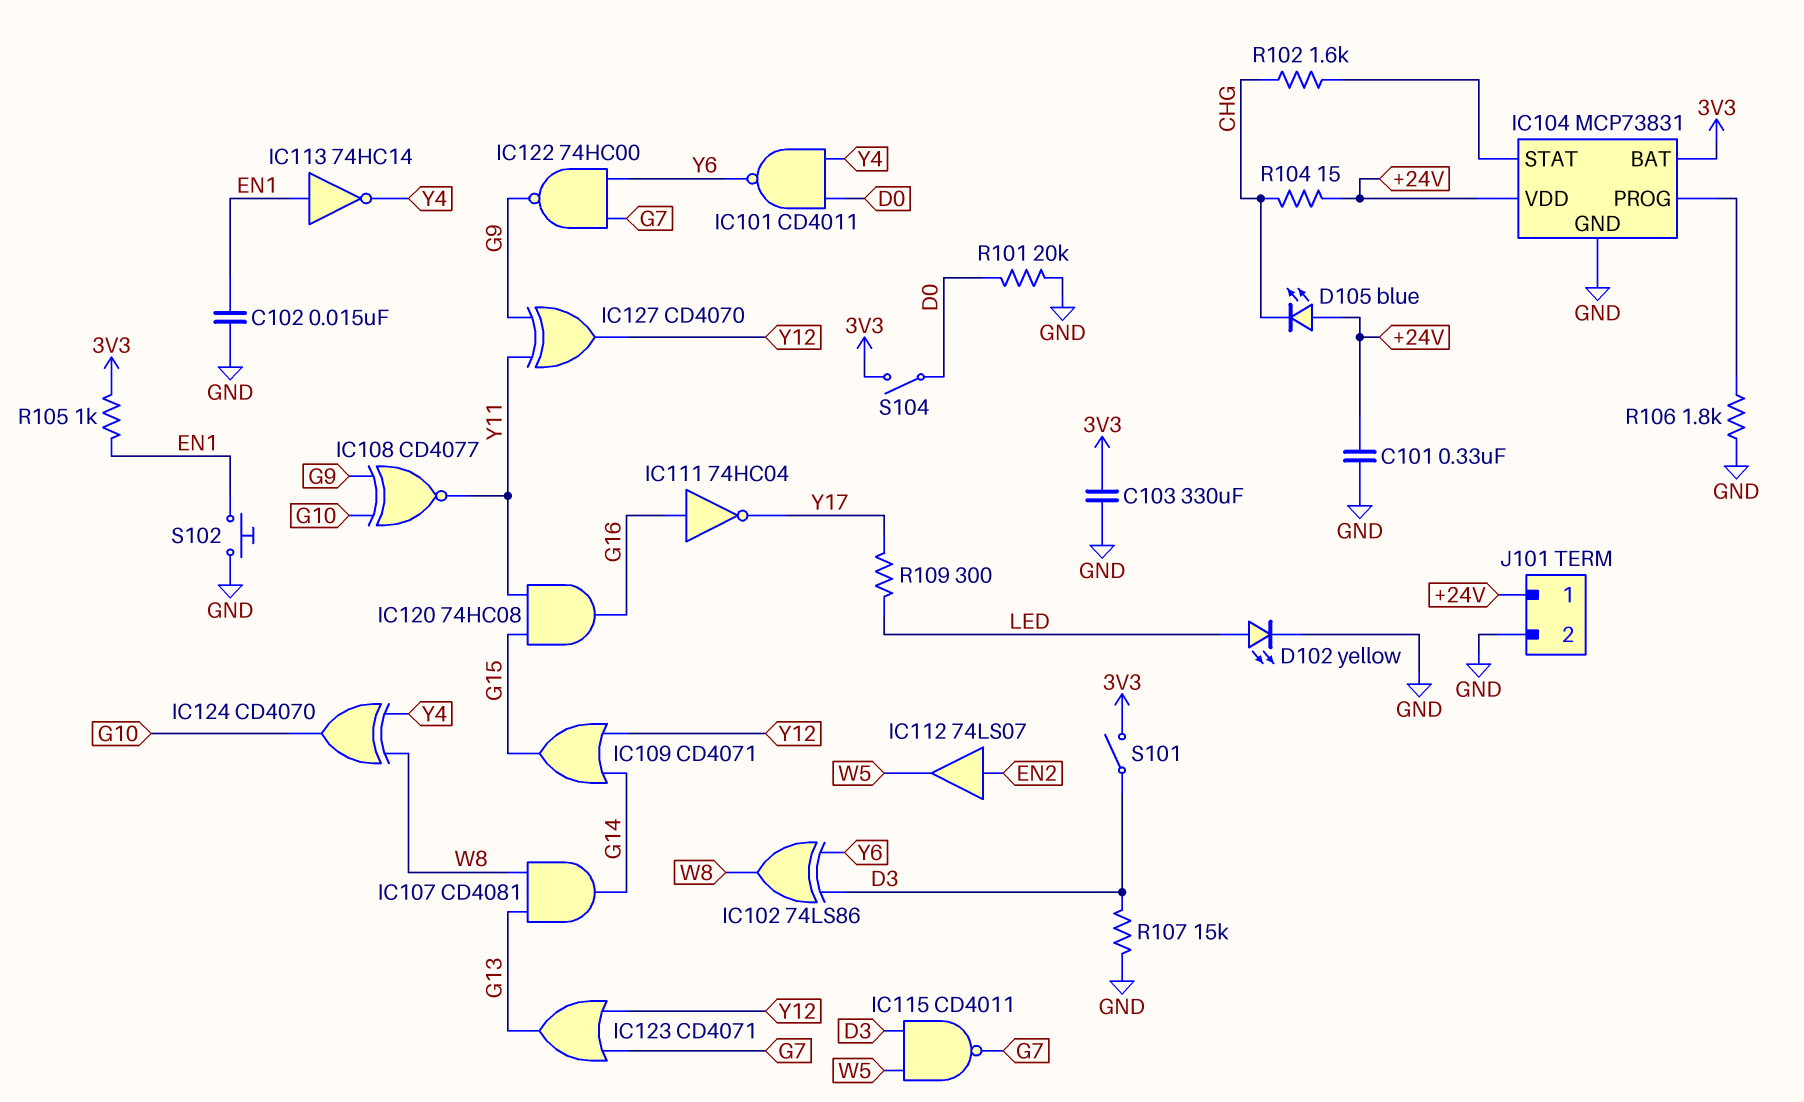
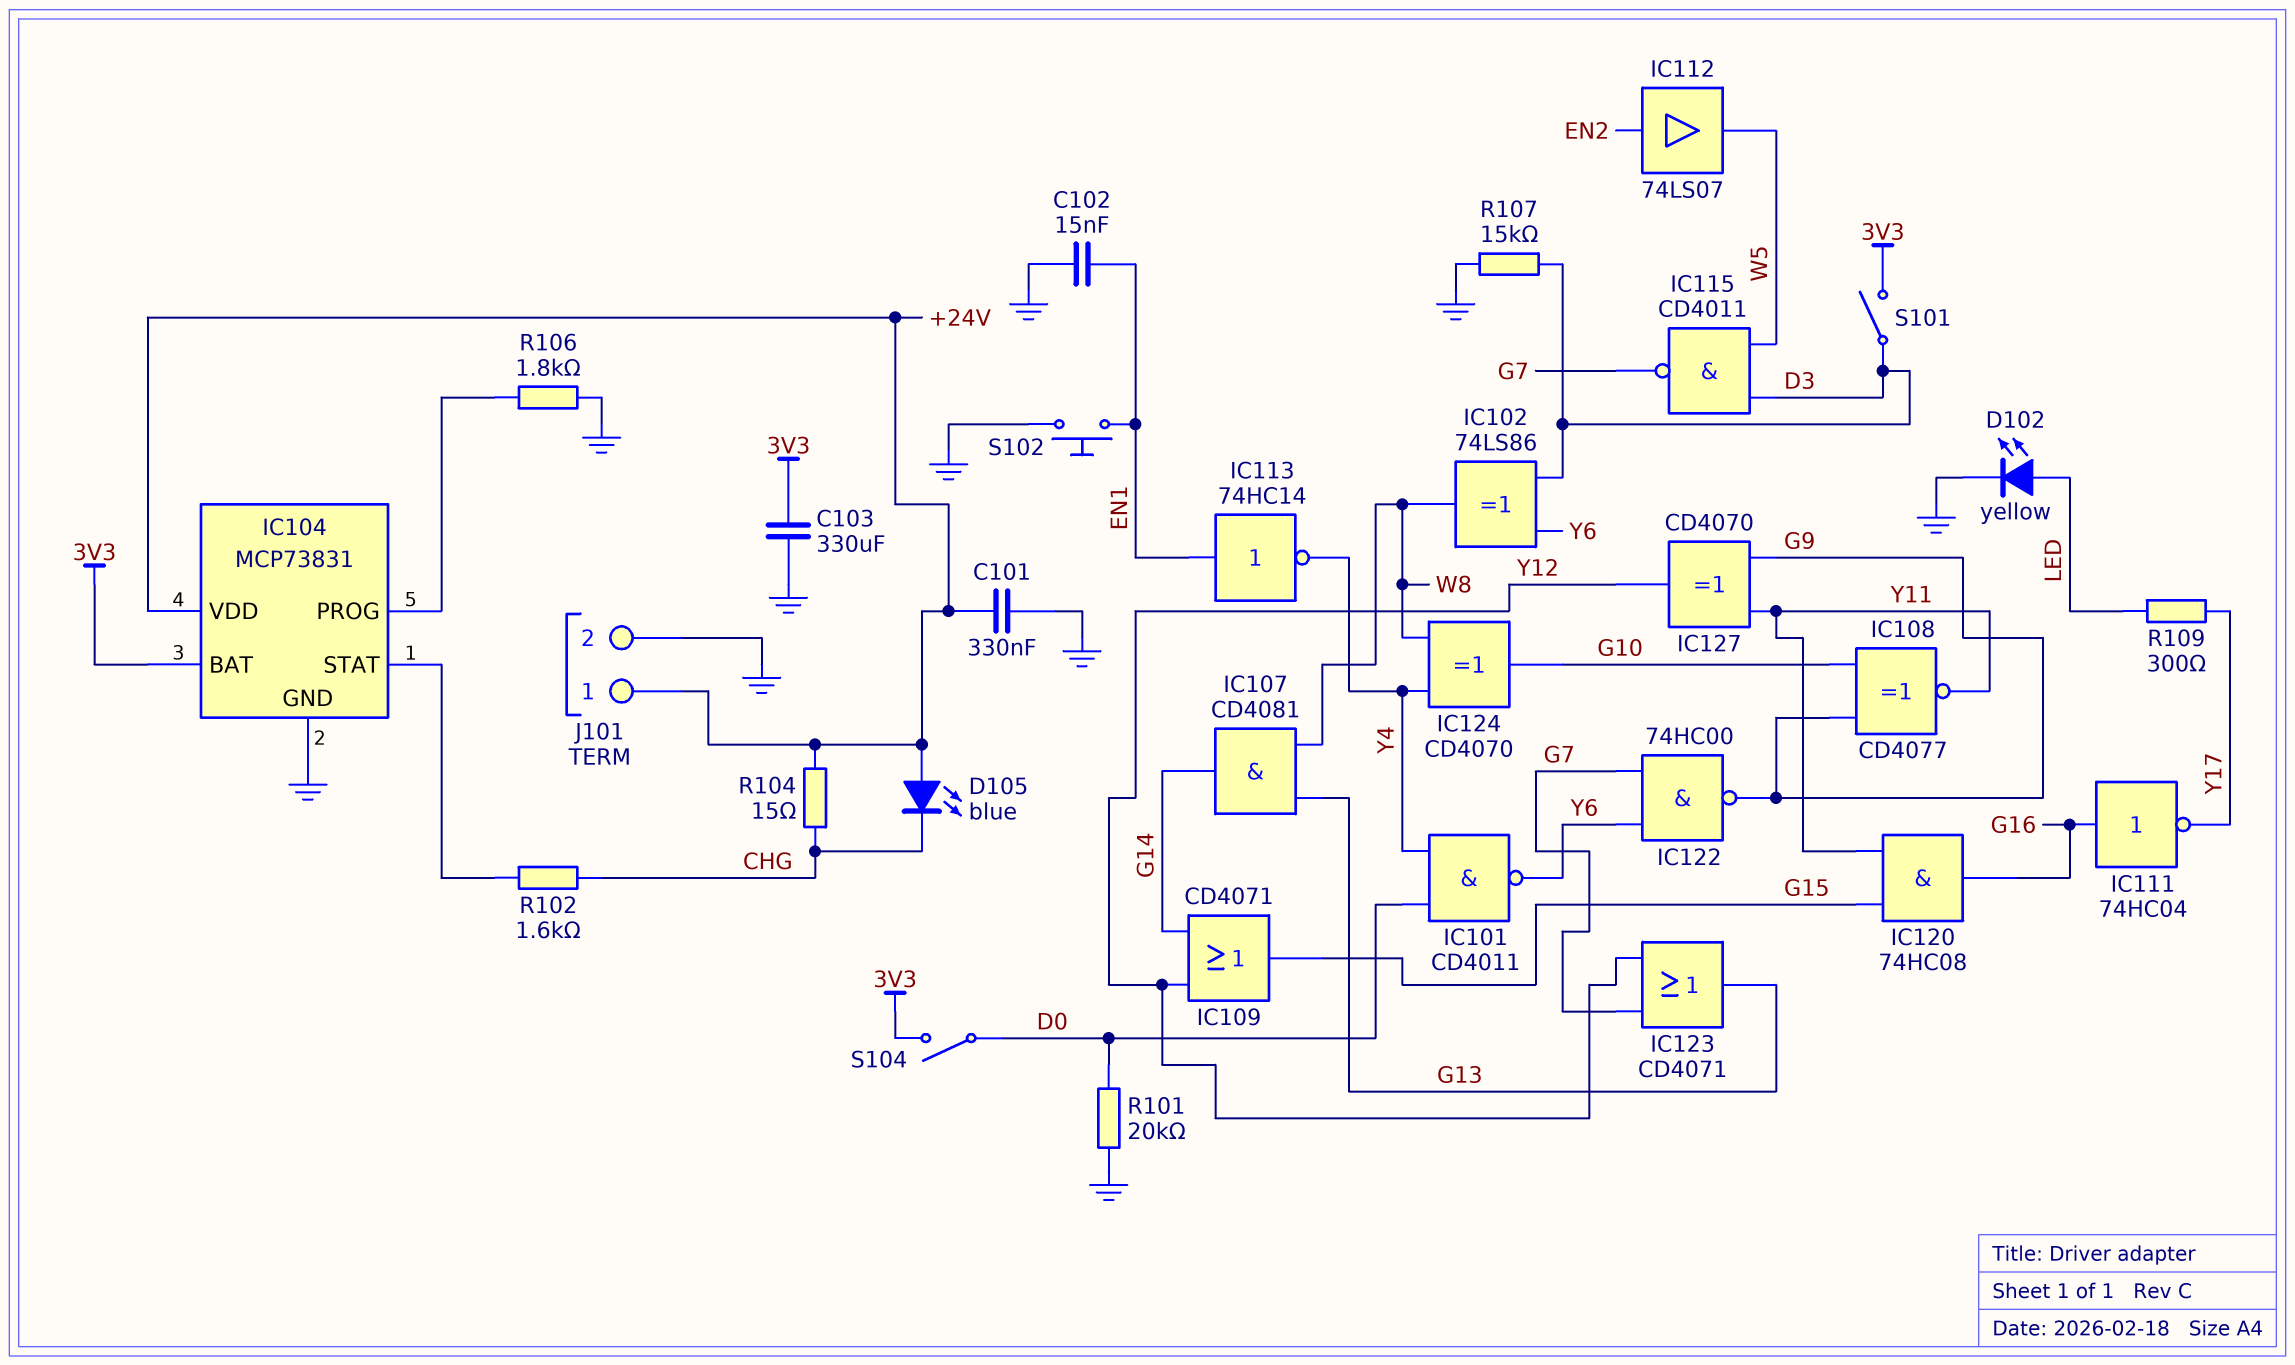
R105: 1k (3V3, EN1) -> none

